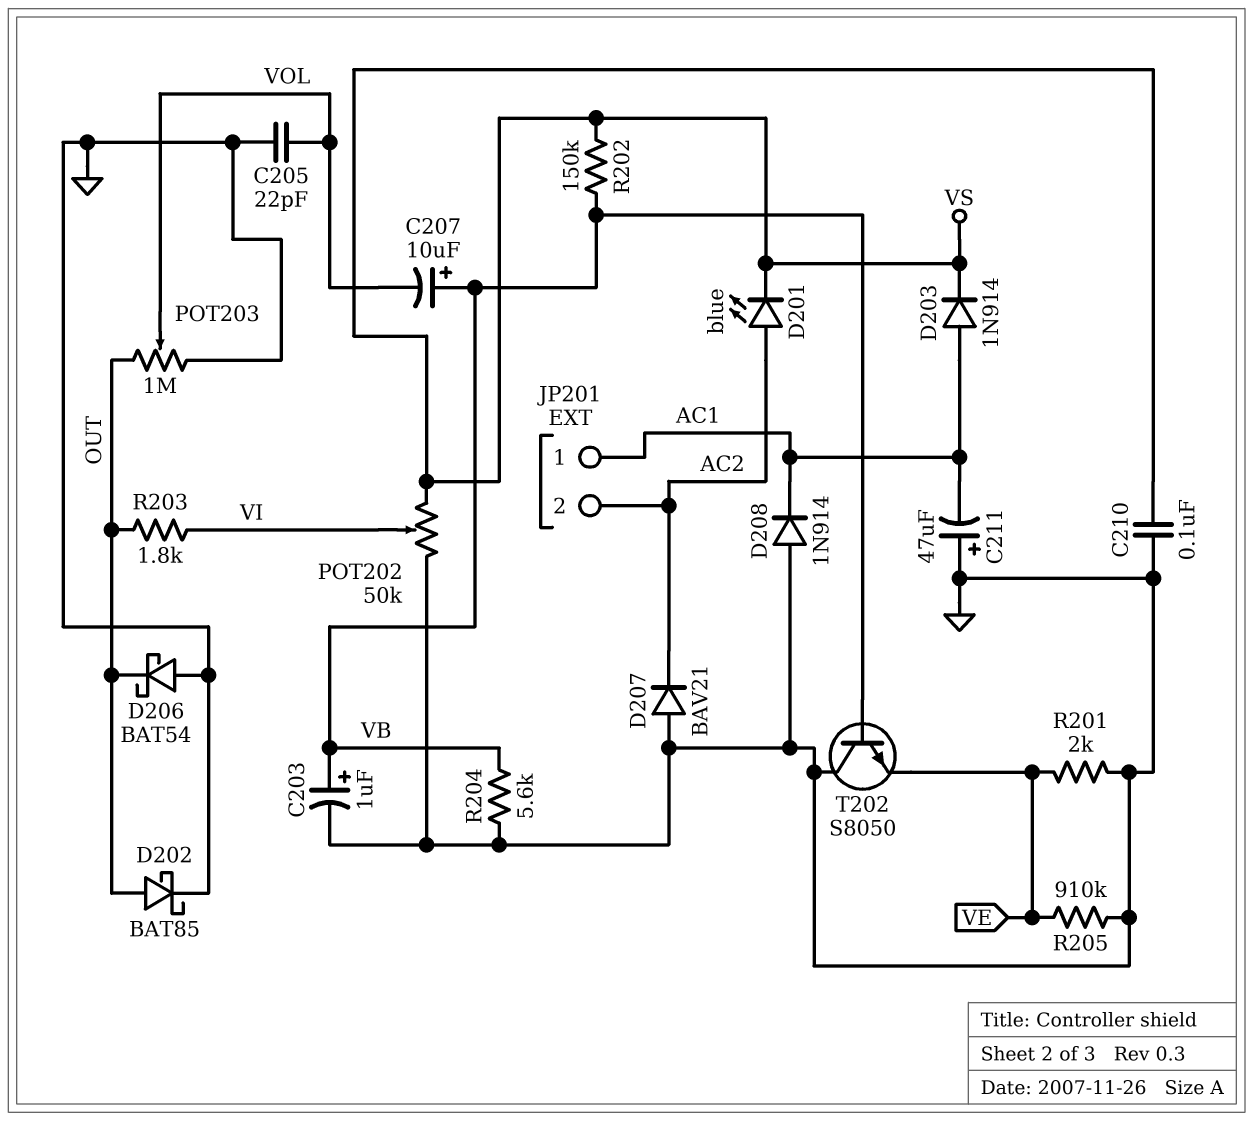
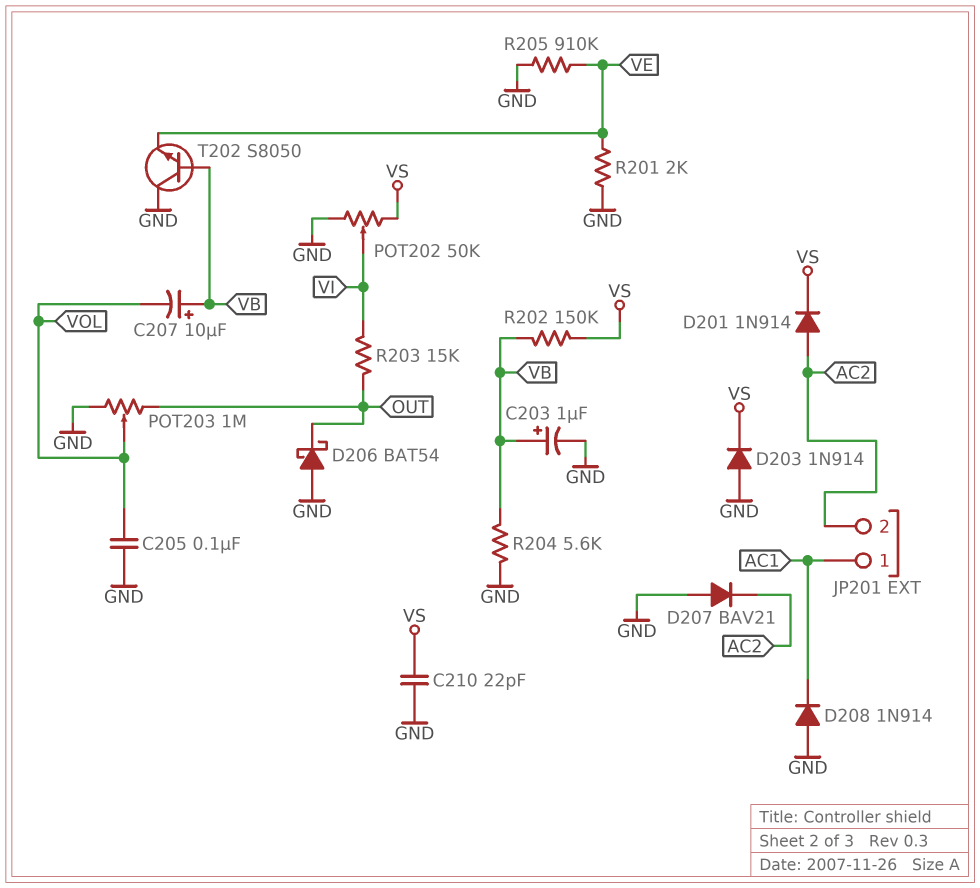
C205: 22pF (GND, VOL) -> 100nF (GND, VOL)
C210: 100nF (GND, VS) -> 22pF (GND, VS)
C211: 47uF (plus GND, minus AC1) -> none
D201: LED blue (A AC2, K VS) -> diode 1N914 (A AC2, K VS)
D202: schottky BAT85 (A OUT, K GND) -> none
D203: diode 1N914 (A AC1, K VS) -> diode 1N914 (A GND, K VS)
R203: 1.8k (OUT, VI) -> 15k (OUT, VI)

